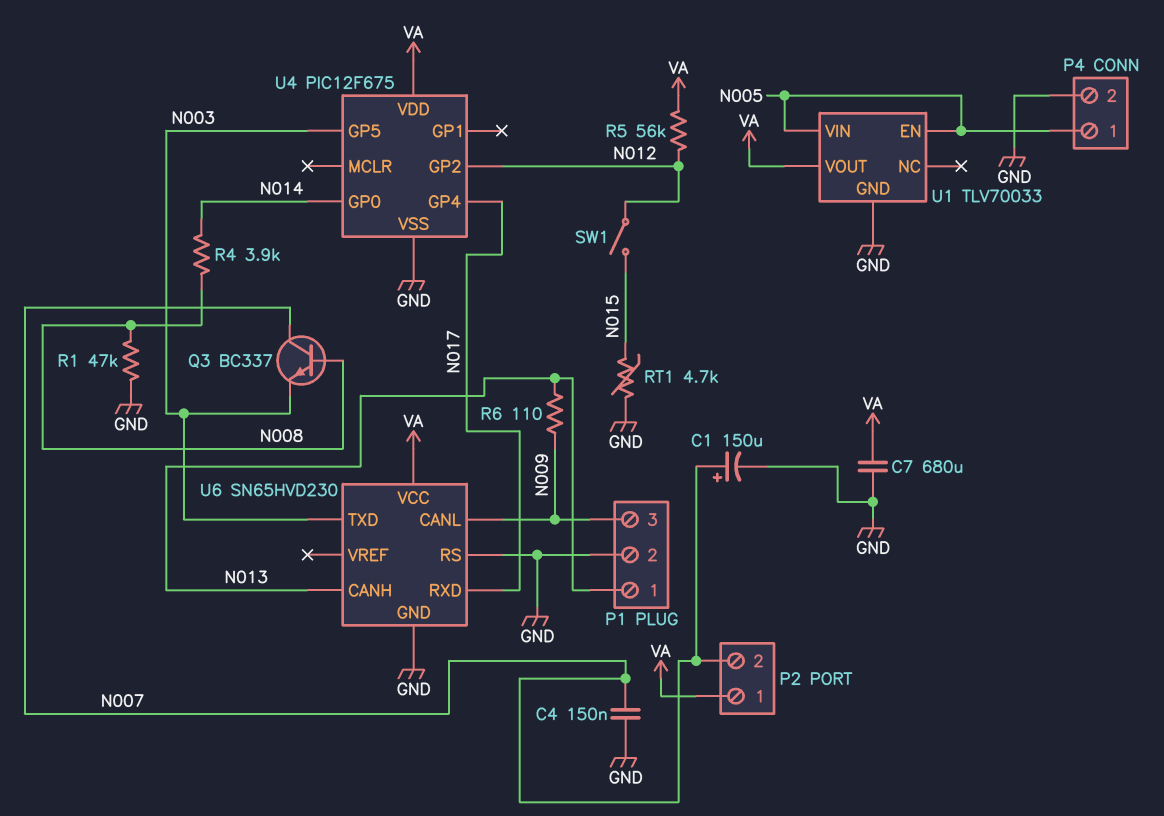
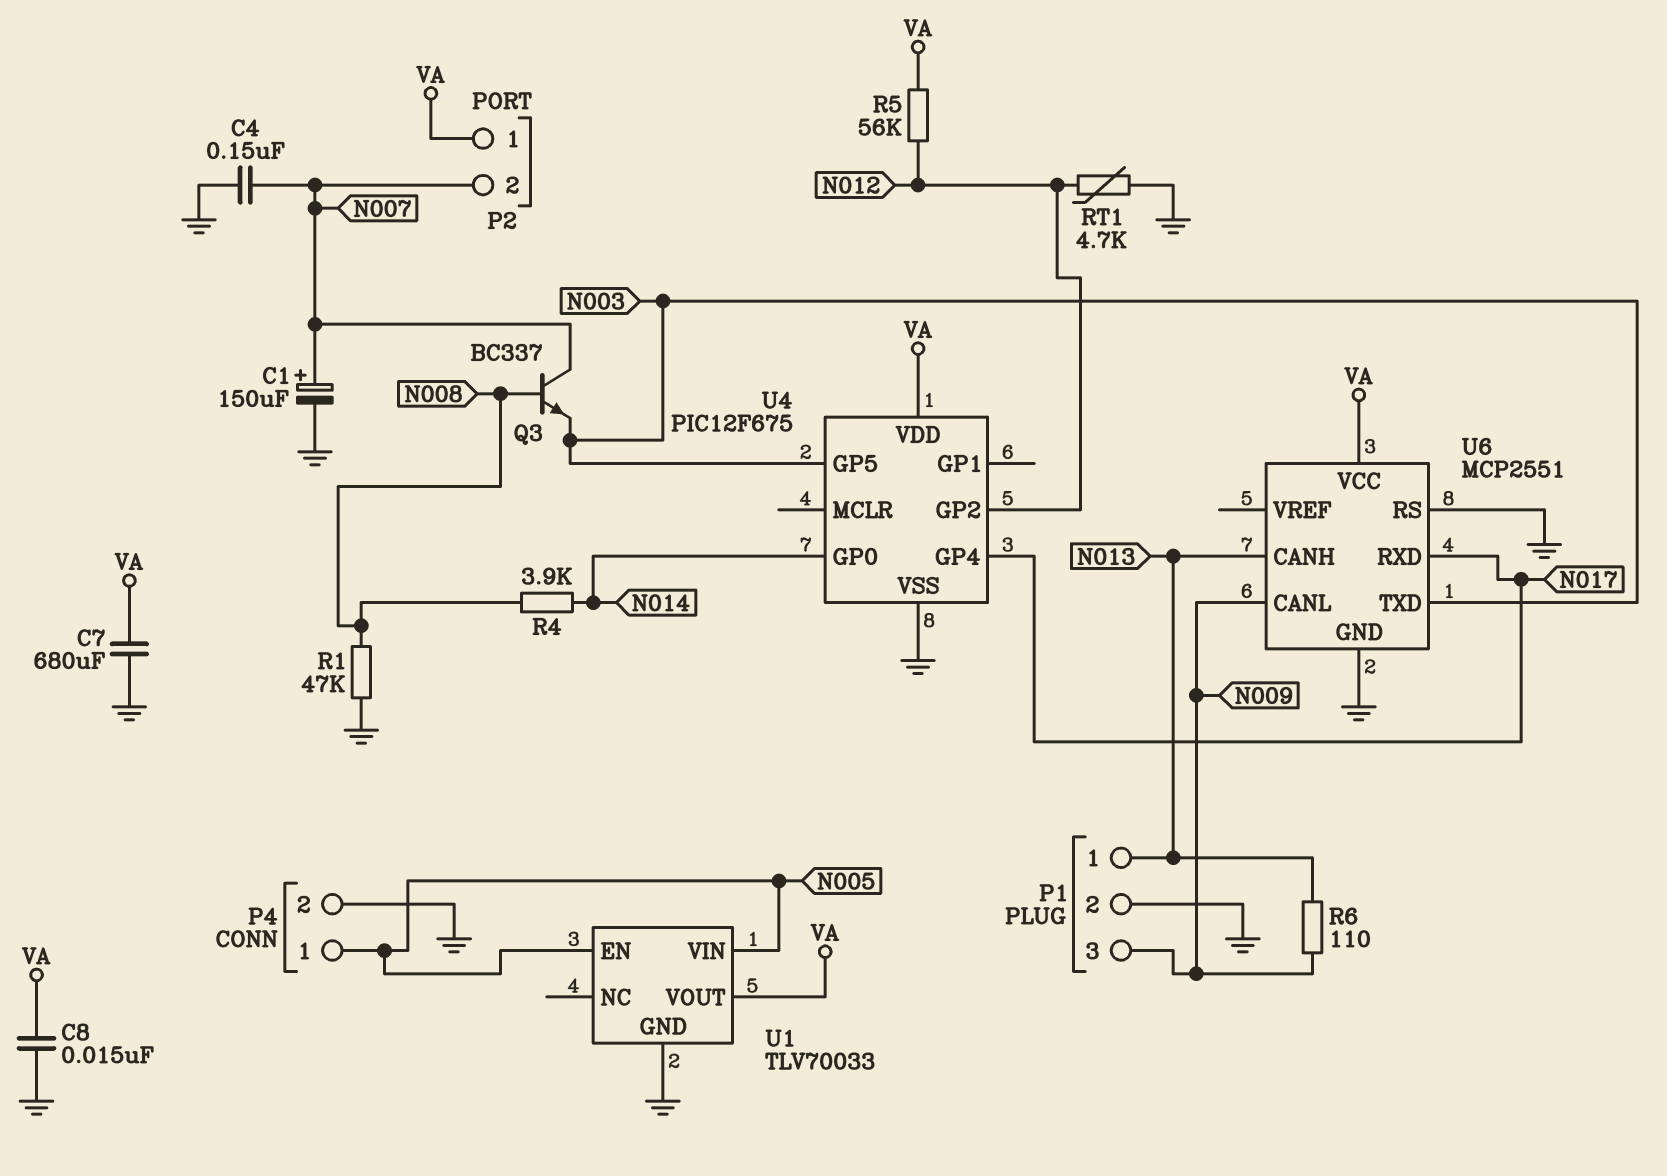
C8: none -> 15nF (GND, VA)
RT1: 4.7k (GND, N015) -> 4.7k (GND, N012)
SW1: switch (N012, N015) -> none
U6: SN65HVD230 -> MCP2551

